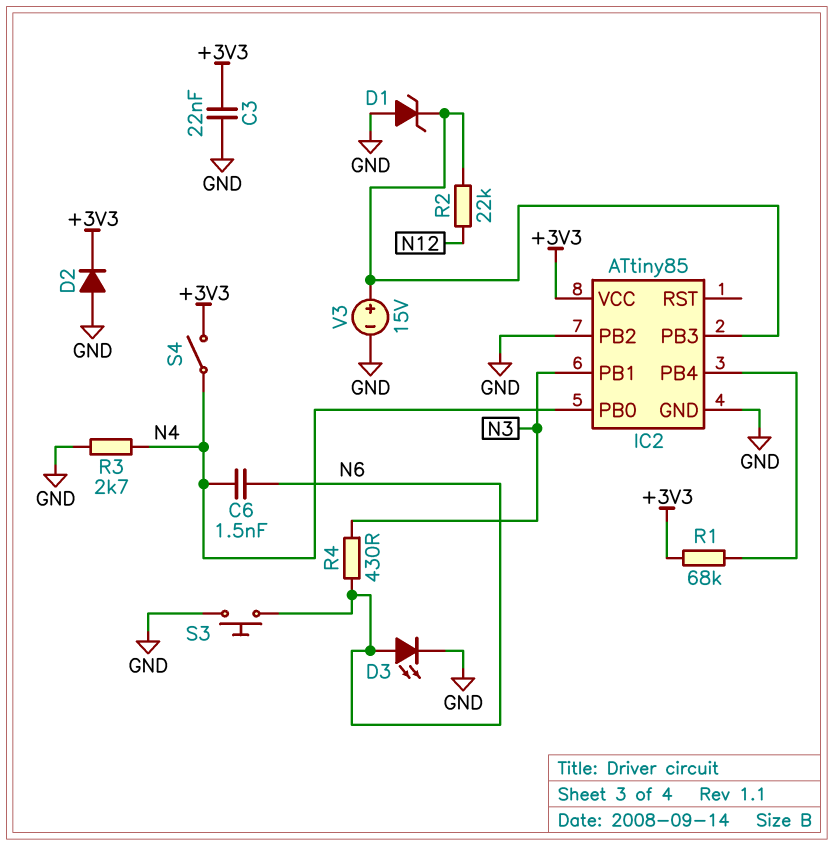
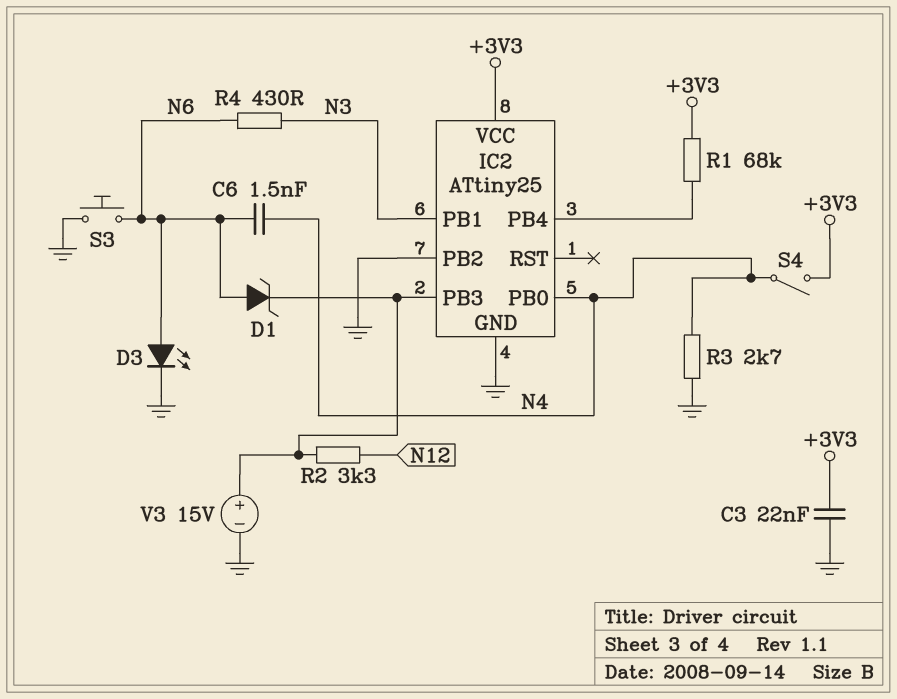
D1: zener (A GND, K IC2/PB3) -> zener (A N6, K IC2/PB3)
D2: diode (A GND, K +3V3) -> none
IC2: ATtiny85 -> ATtiny25
R2: 22k (IC2/PB3, N12) -> 3.3k (IC2/PB3, N12)

